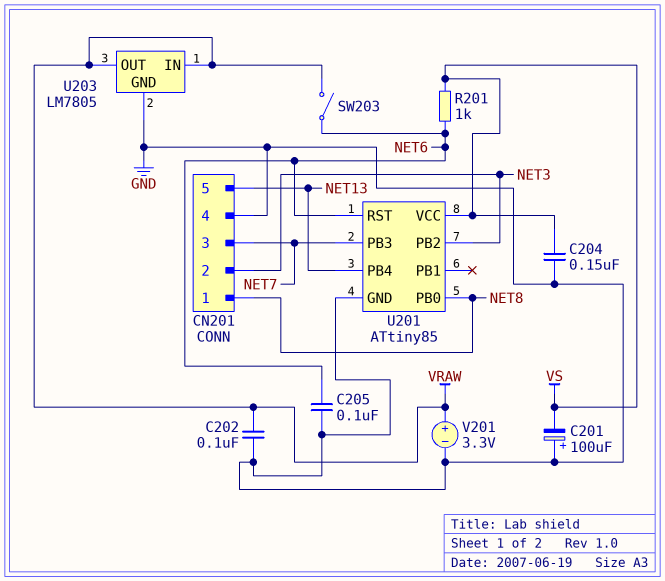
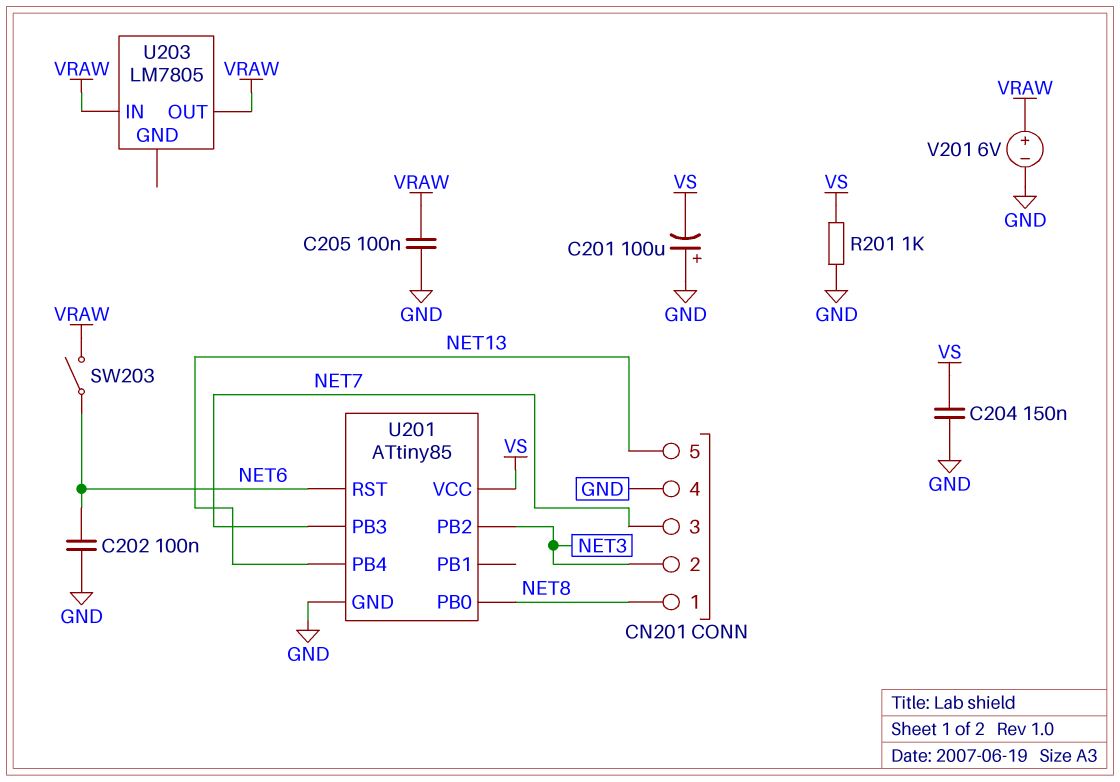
C202: 100nF (GND, VRAW) -> 100nF (GND, NET6)
C205: 100nF (GND, NET6) -> 100nF (GND, VRAW)
R201: 1k (NET6, VS) -> 1k (GND, VS)
U203 pin GND: GND -> none
V201: 3.3V (plus VRAW, minus GND) -> 6V (plus VRAW, minus GND)

